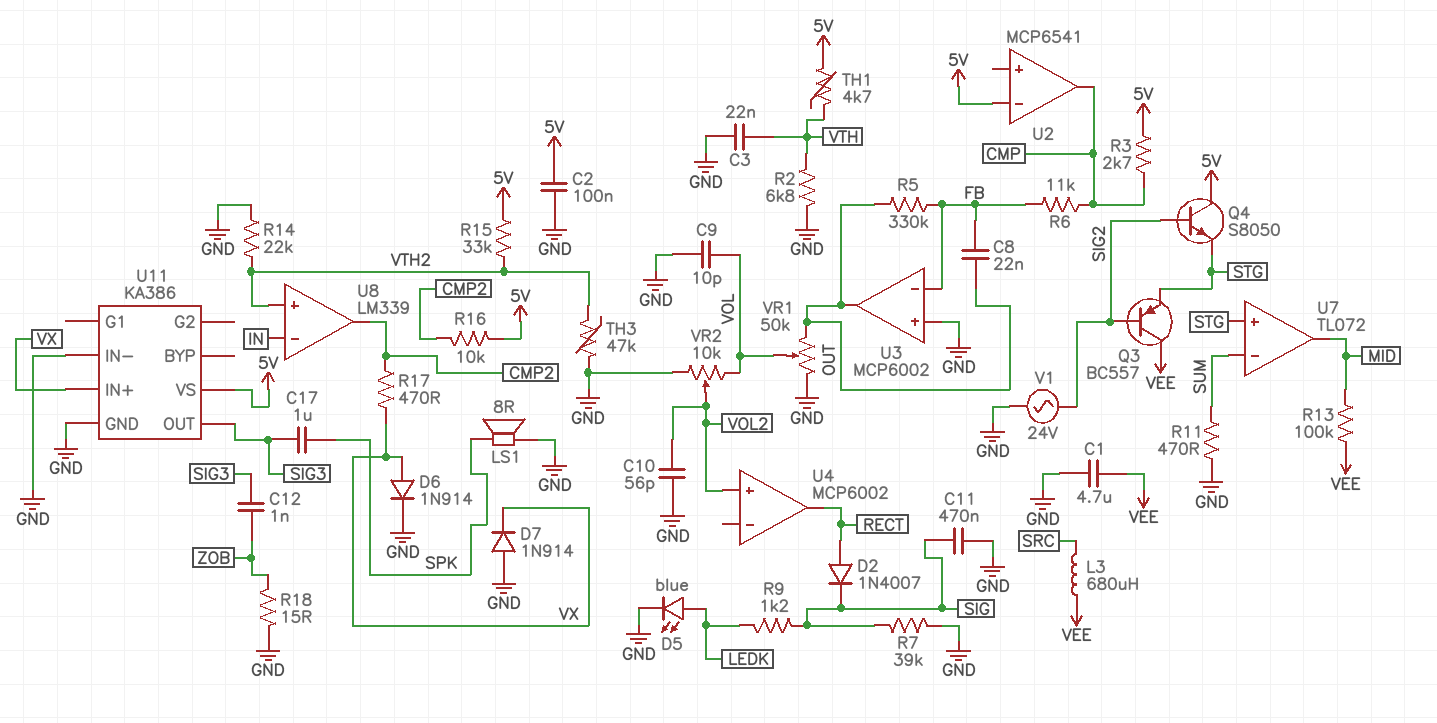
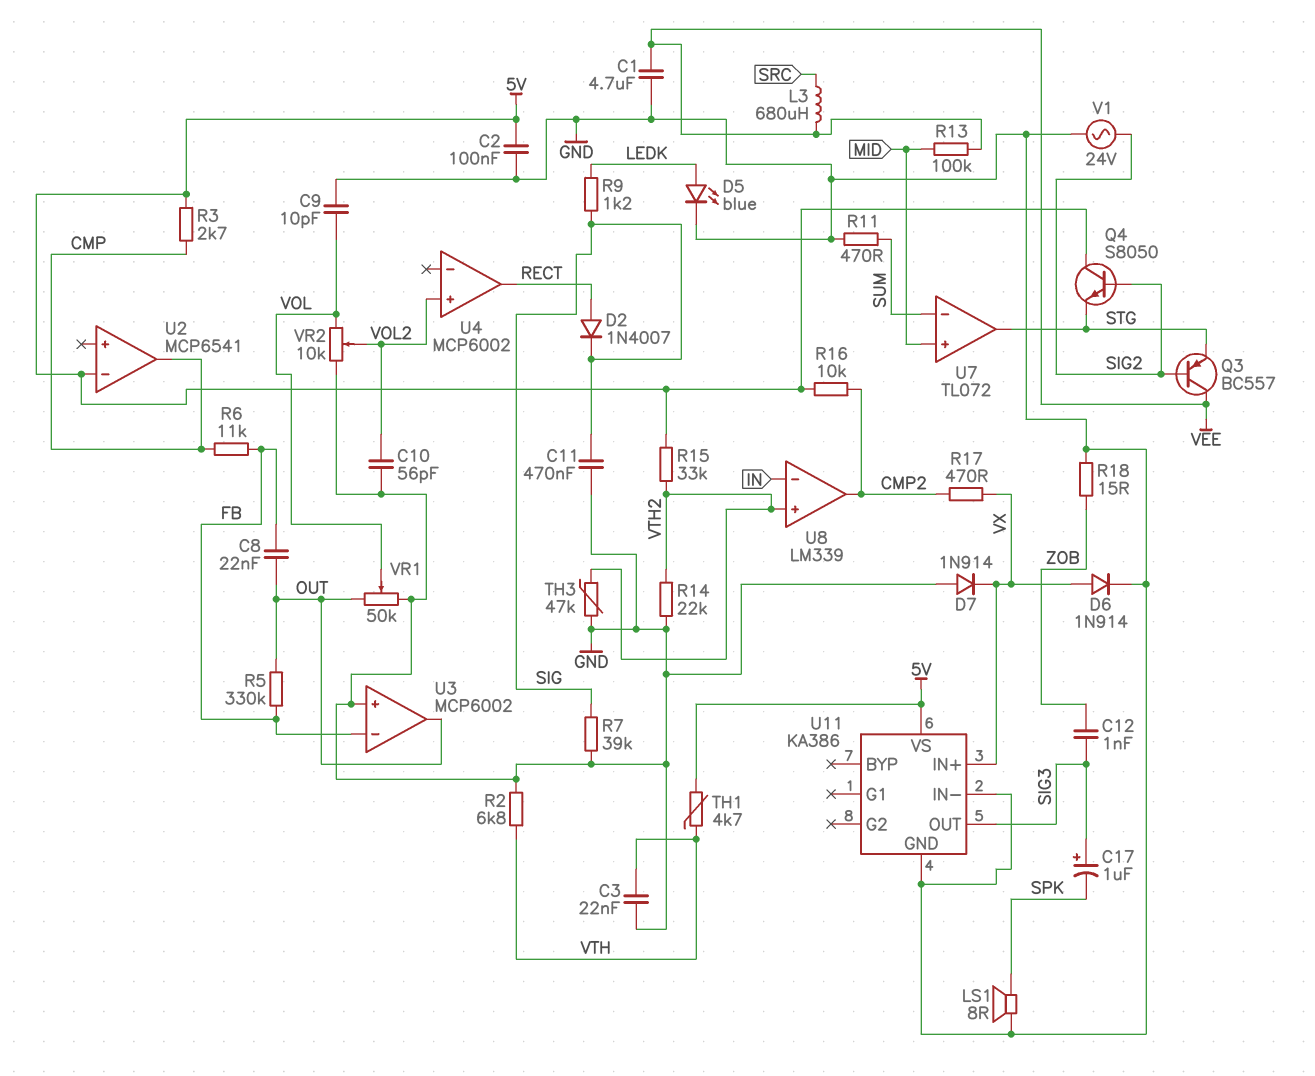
C17: 1uF (SIG3, SPK) -> 1uF (plus SIG3, minus SPK)
U7 pin in+: STG -> MID
U7 pin out: MID -> STG

